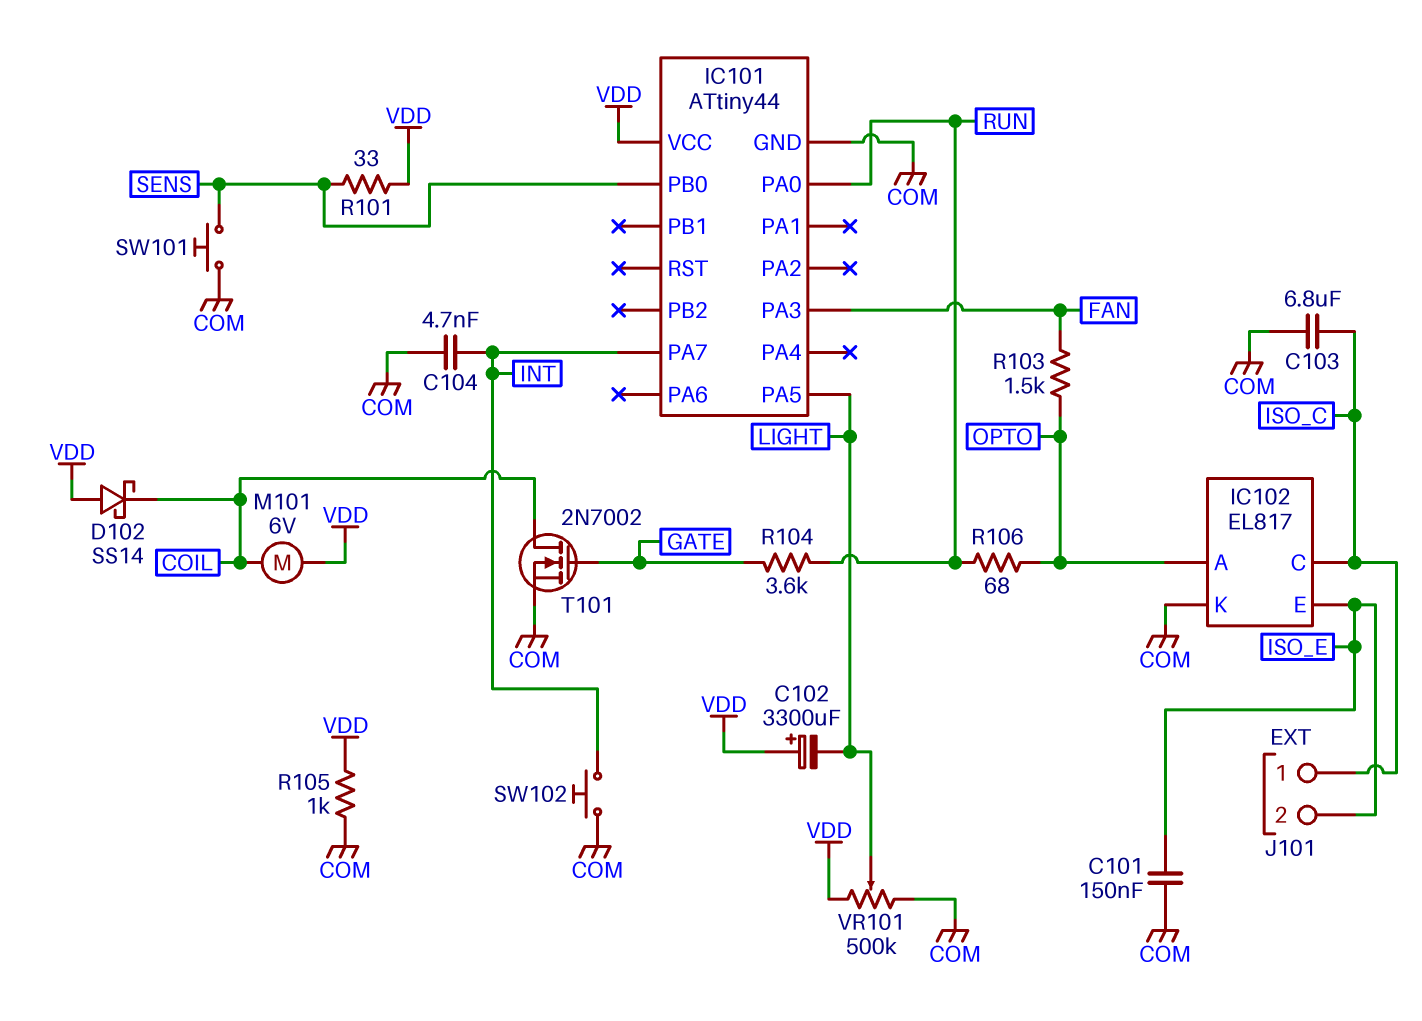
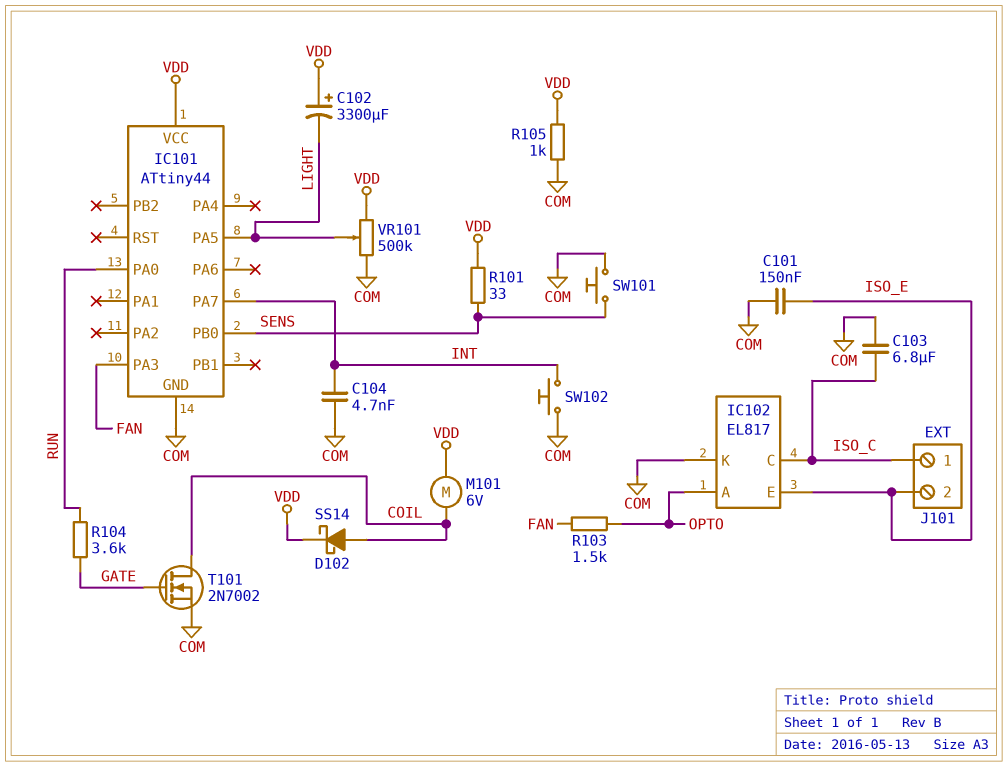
D102: schottky SS14 (A VDD, K COIL) -> schottky SS14 (A COIL, K VDD)
R106: 68 (OPTO, RUN) -> none

